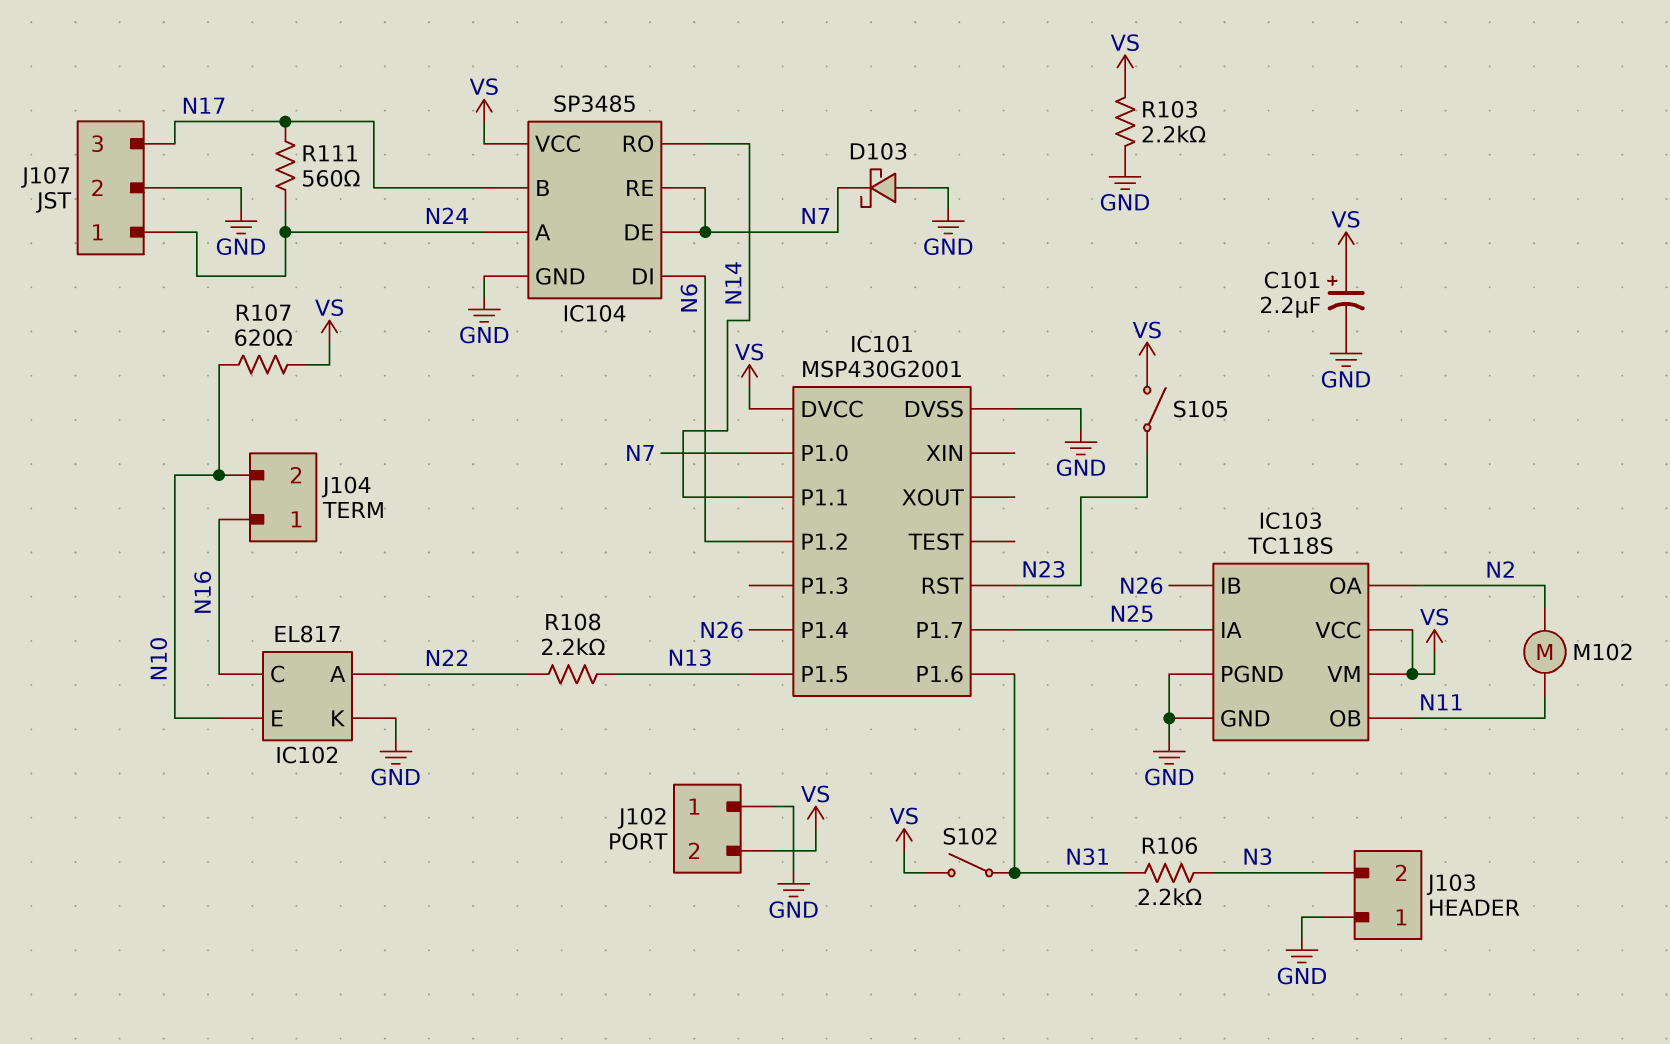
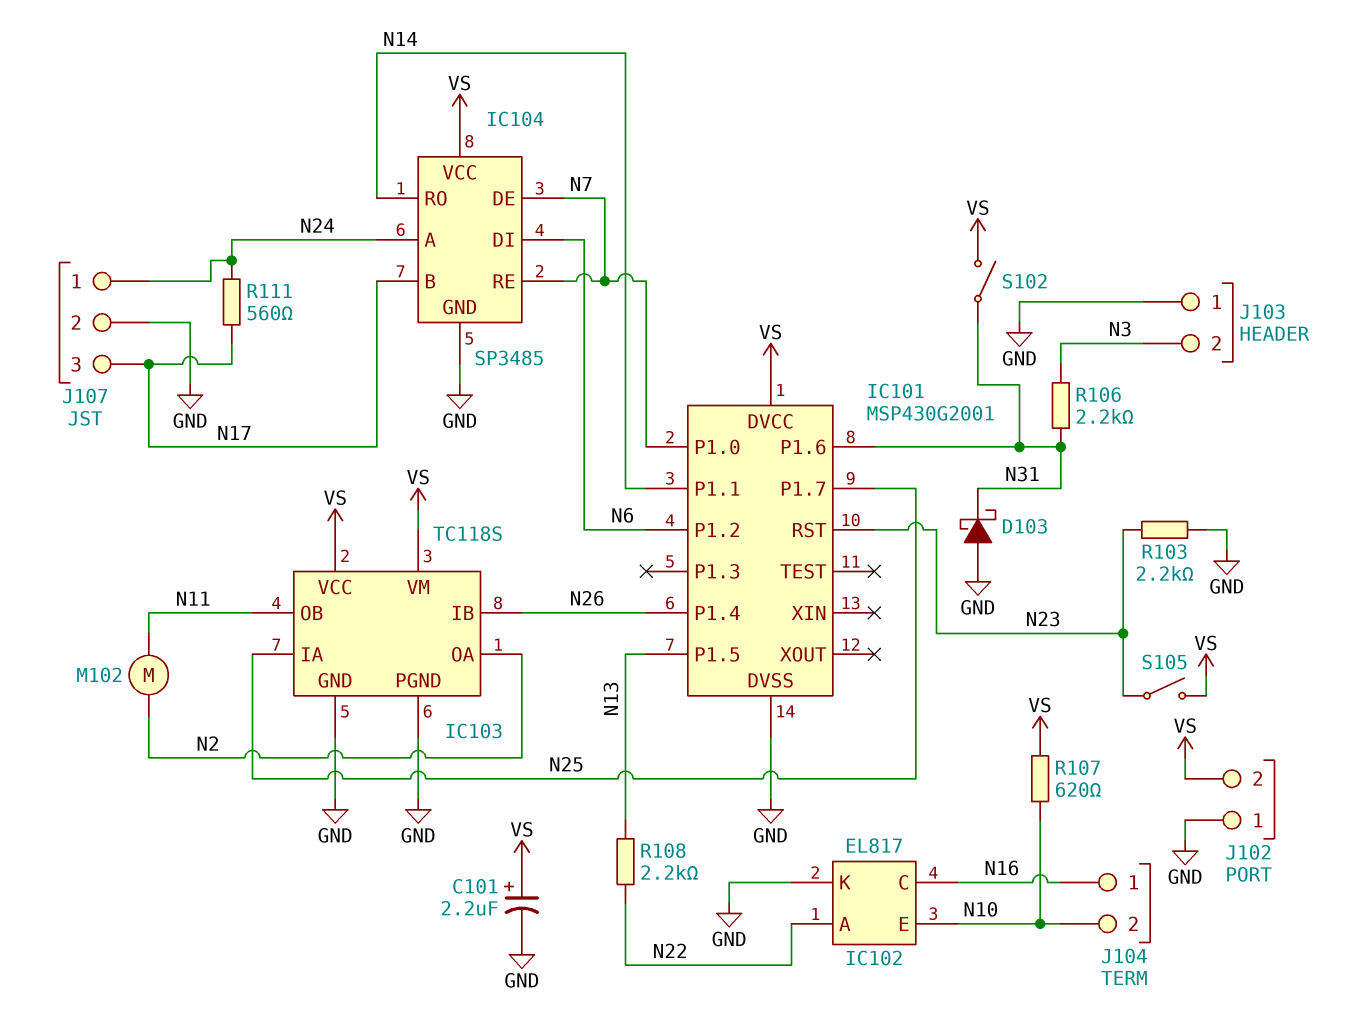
D103: schottky (A GND, K N7) -> schottky (A GND, K N31)
R103: 2.2k (GND, VS) -> 2.2k (GND, N23)

